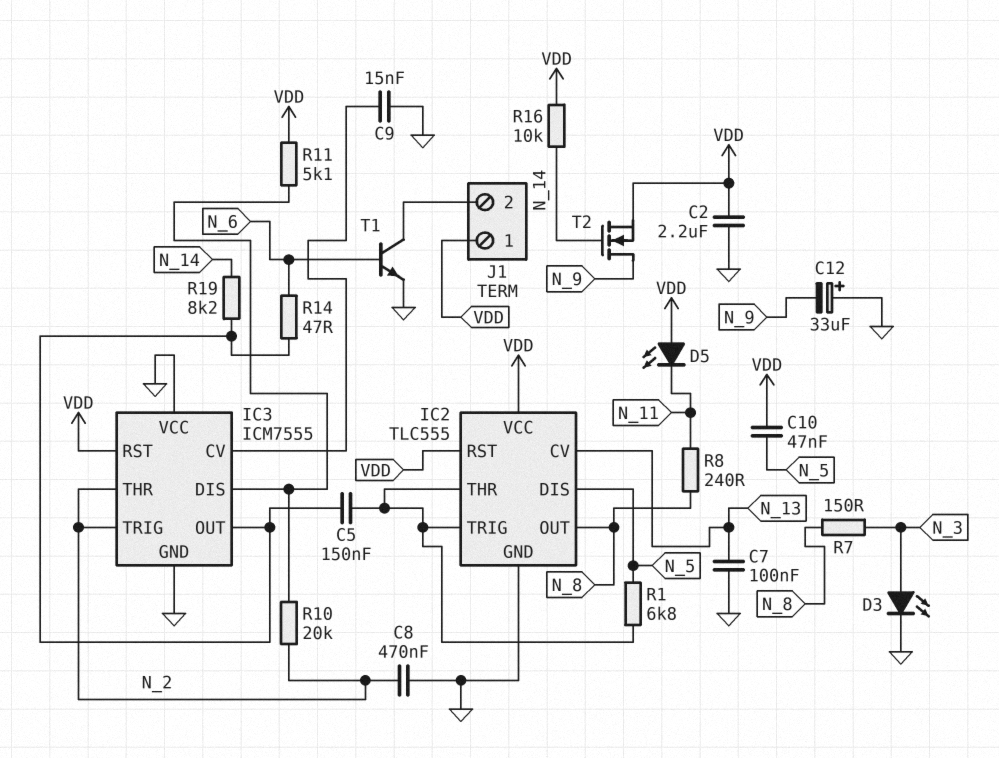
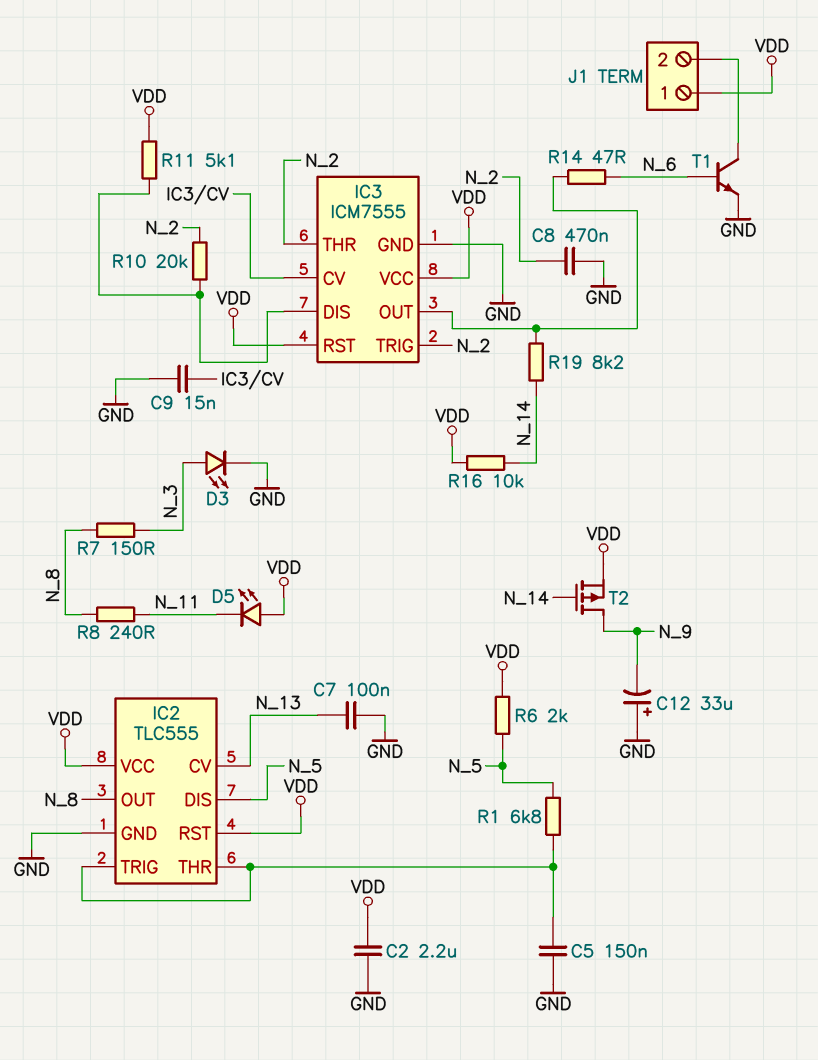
C5: 150nF (IC2/THR, IC3/OUT) -> 150nF (GND, IC2/THR)
C10: 47nF (N_5, VDD) -> none
IC3 pin VCC: GND -> VDD
R6: none -> 2k (N_5, VDD)
T2: NMOS (G N_14, D N_9, S VDD) -> PMOS (G N_14, D N_9, S VDD)

